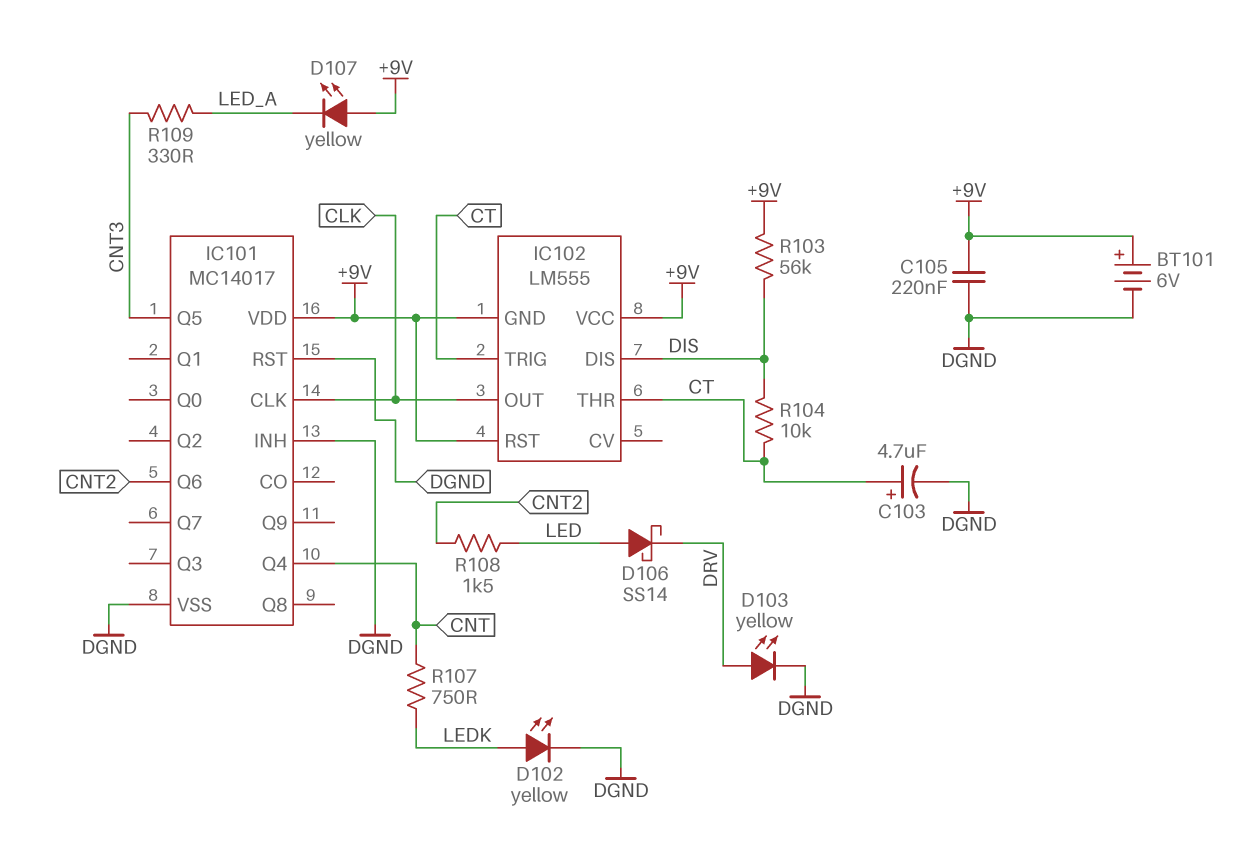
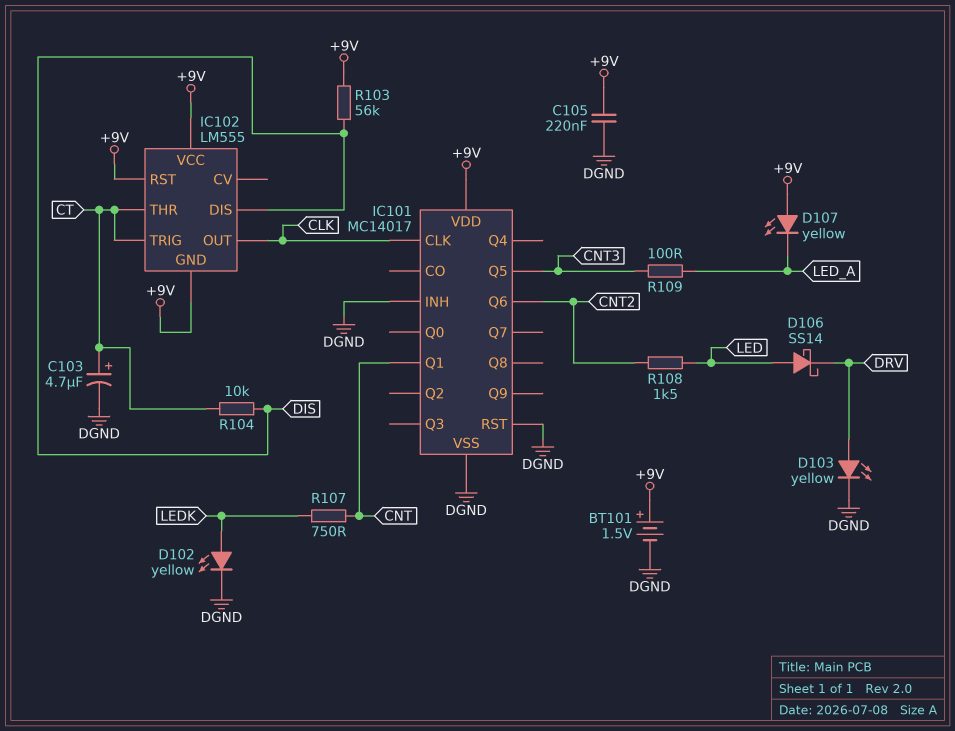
BT101: 6V (plus +9V, minus DGND) -> 1.5V (plus +9V, minus DGND)
IC101 pin Q1: none -> CNT
IC101 pin Q4: CNT -> none
R109: 330 (CNT3, LED_A) -> 100 (CNT3, LED_A)

